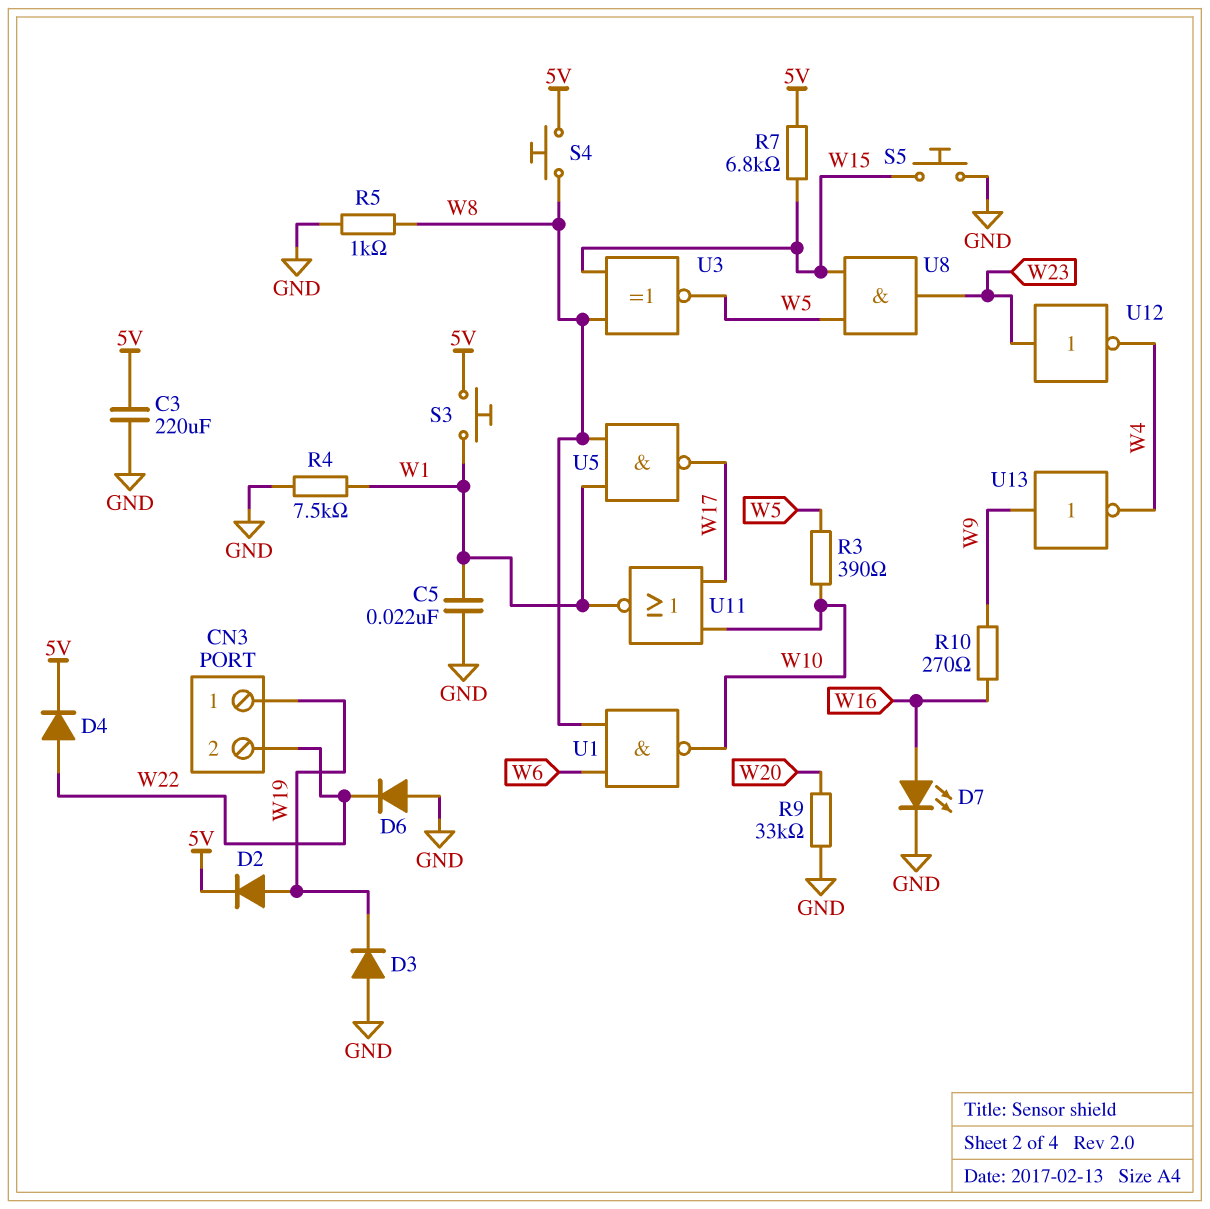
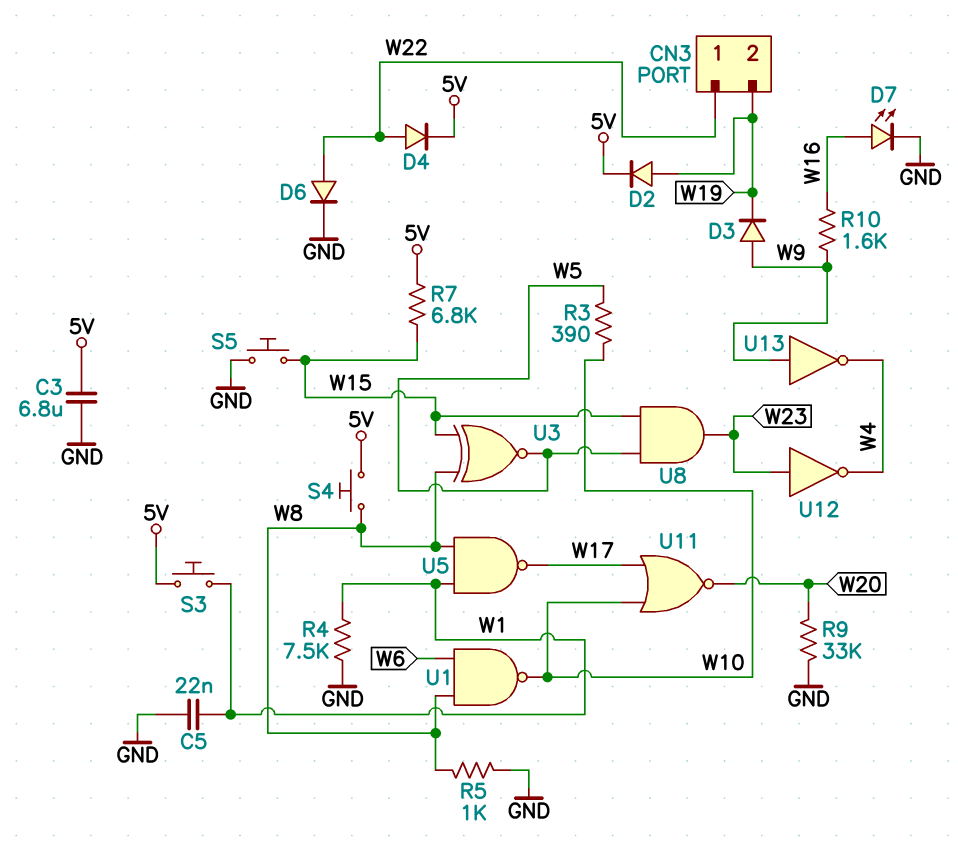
C3: 220uF (5V, GND) -> 6.8uF (5V, GND)
CN3 pin 1: W19 -> W22
CN3 pin 2: W22 -> W19
D3: diode (A GND, K W19) -> diode (A W9, K W19)
D6: diode (A GND, K W22) -> diode (A W22, K GND)
R10: 270 (W9, W16) -> 1.6k (W9, W16)
U11: NOR (in W10, in W17, out W1) -> NOR (in W10, in W17, out W20)

